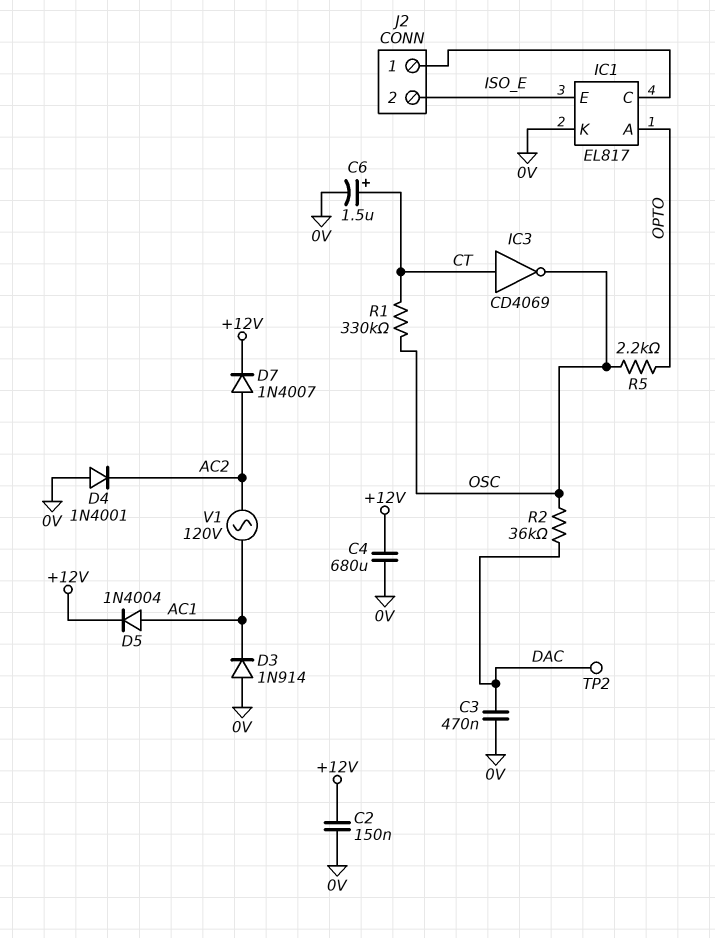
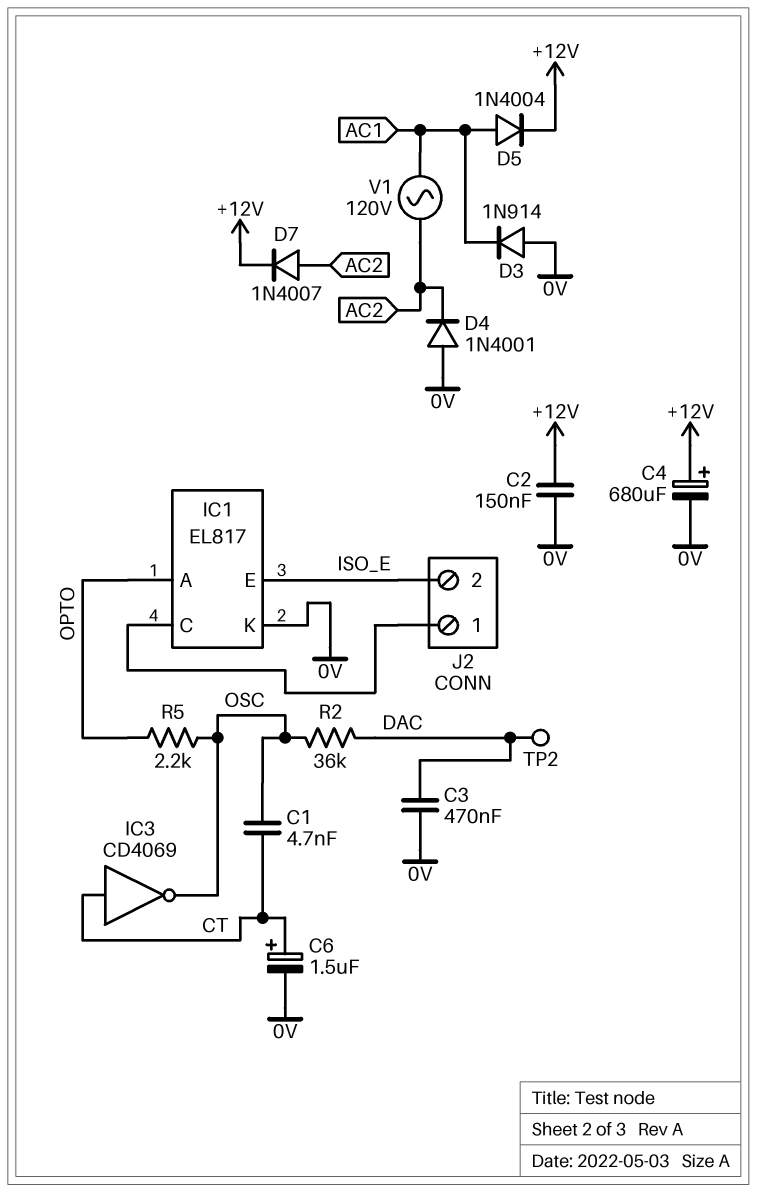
C1: none -> 4.7nF (CT, OSC)
C4: 680uF (+12V, 0V) -> 680uF (plus +12V, minus 0V)
R1: 330k (CT, OSC) -> none

